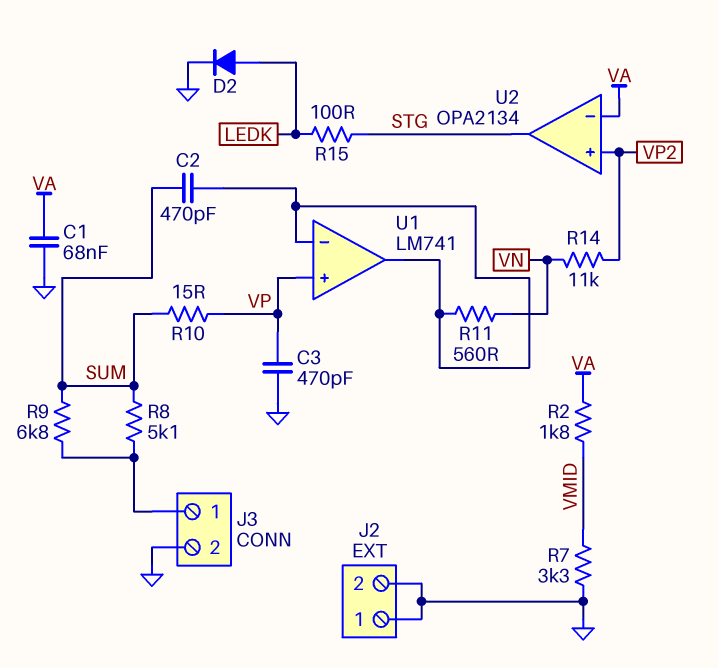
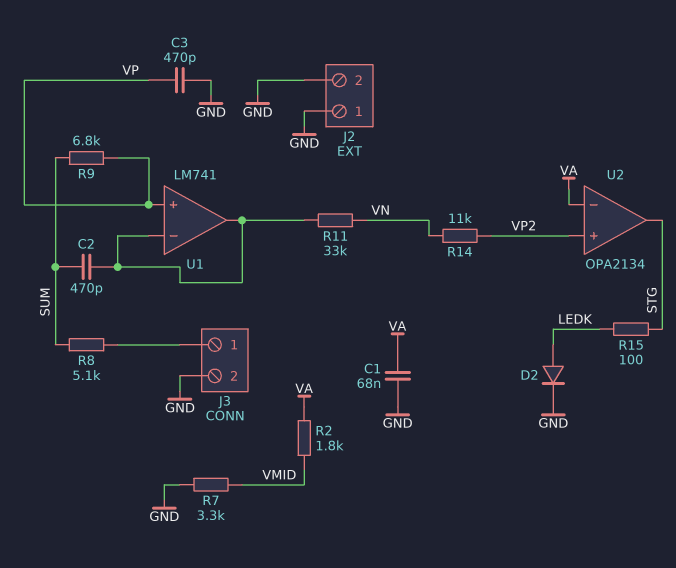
R9: 6.8k (J3/1, SUM) -> 6.8k (SUM, VP)
R10: 15 (SUM, VP) -> none
R11: 560 (U1/in-, VN) -> 33k (U1/in-, VN)

